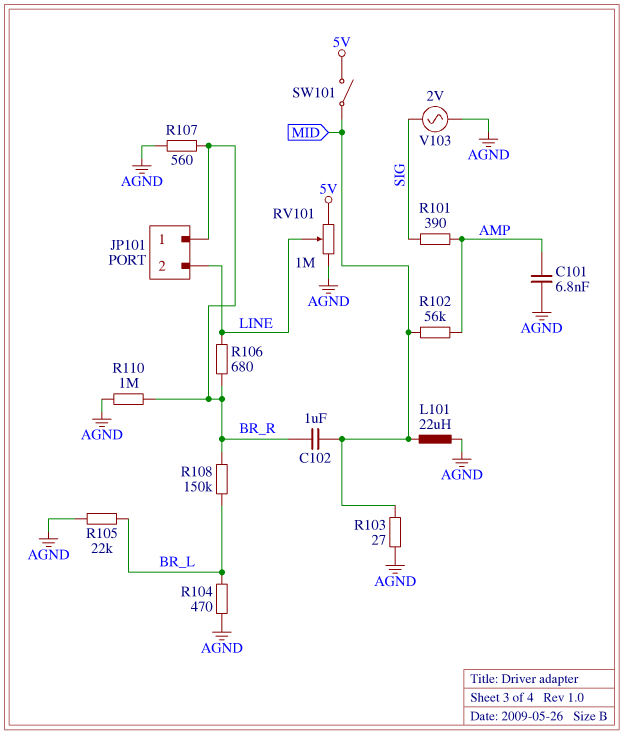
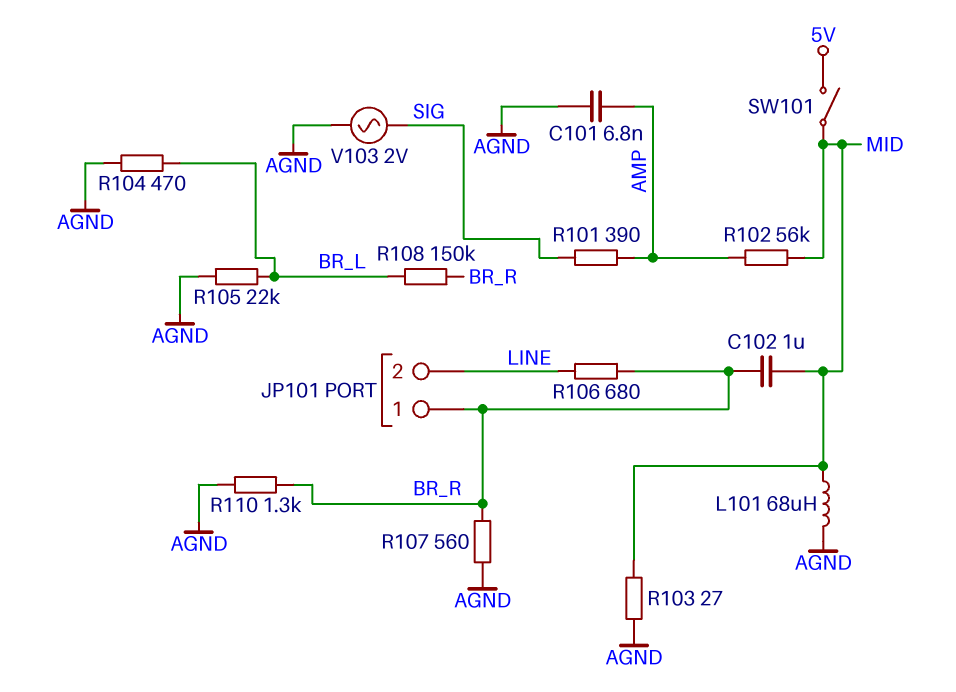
L101: 22uH (AGND, MID) -> 68uH (AGND, MID)
R110: 1M (AGND, BR_R) -> 1.3k (AGND, BR_R)
RV101: 1M (5V, AGND, wiper LINE) -> none

